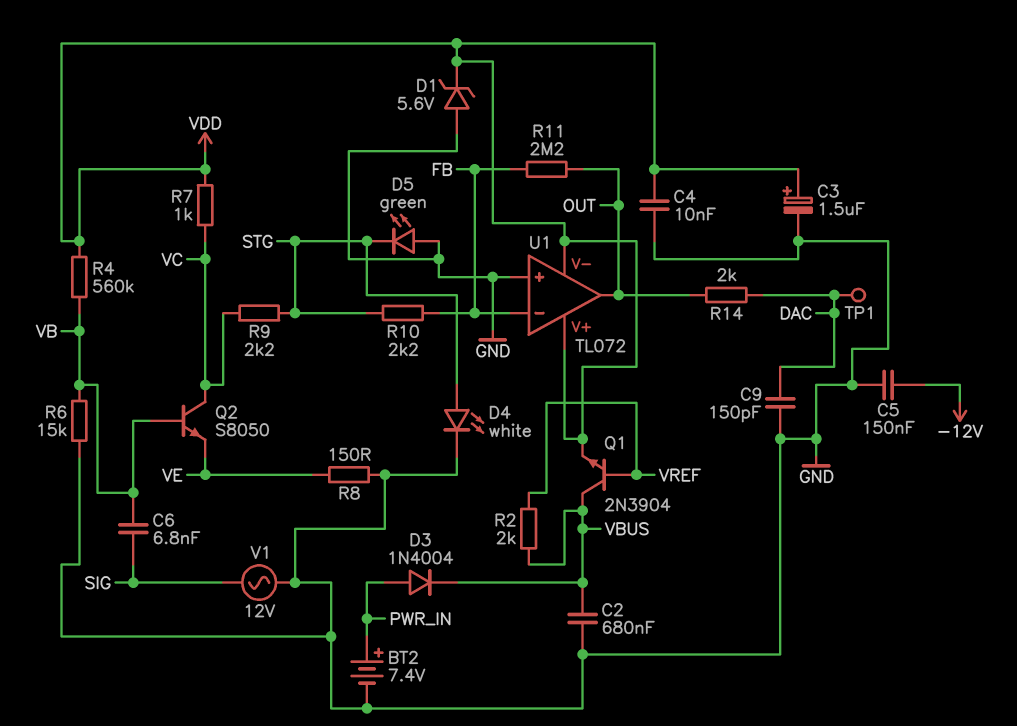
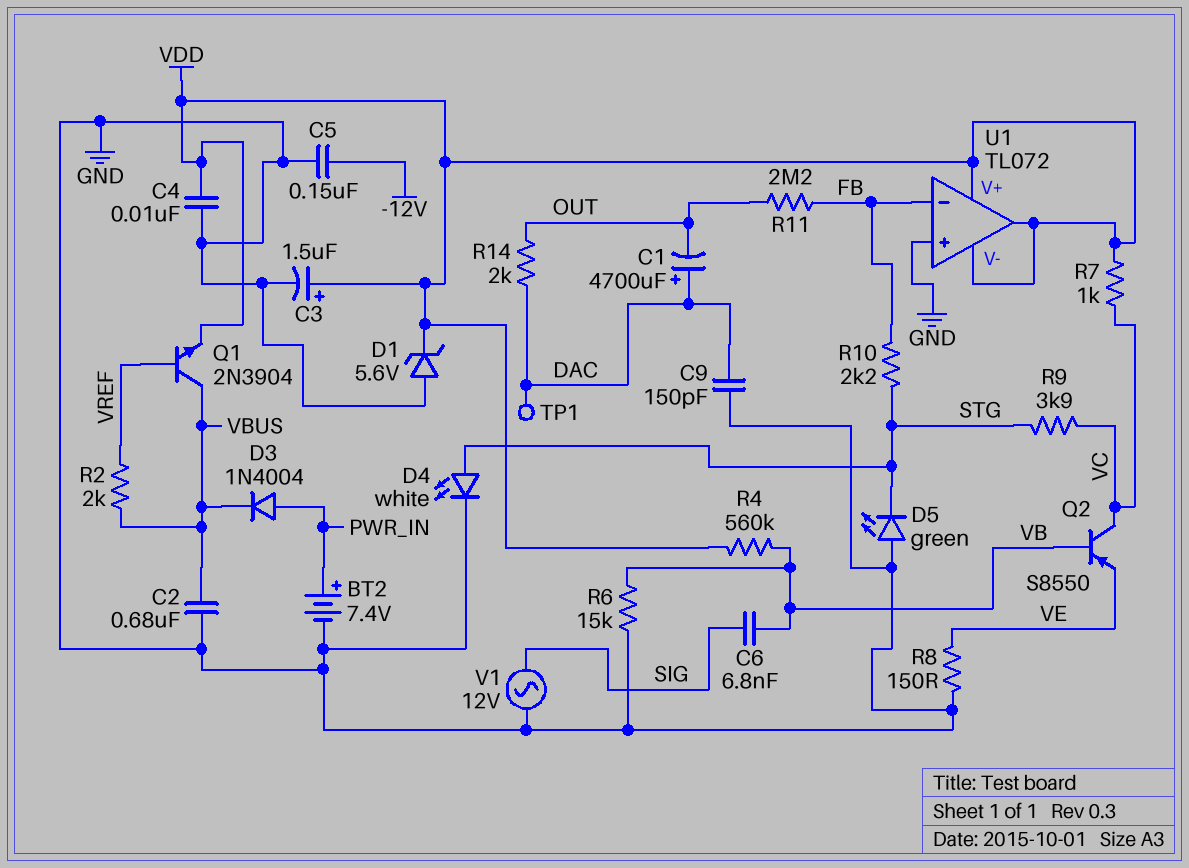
C1: none -> 4700uF (plus DAC, minus OUT)
Q2: NPN S8050 (B VB, C VC, E VE) -> PNP S8550 (B VB, C VC, E VE)
R9: 2.2k (STG, VC) -> 3.9k (STG, VC)
U1 pin out: OUT -> VDD

